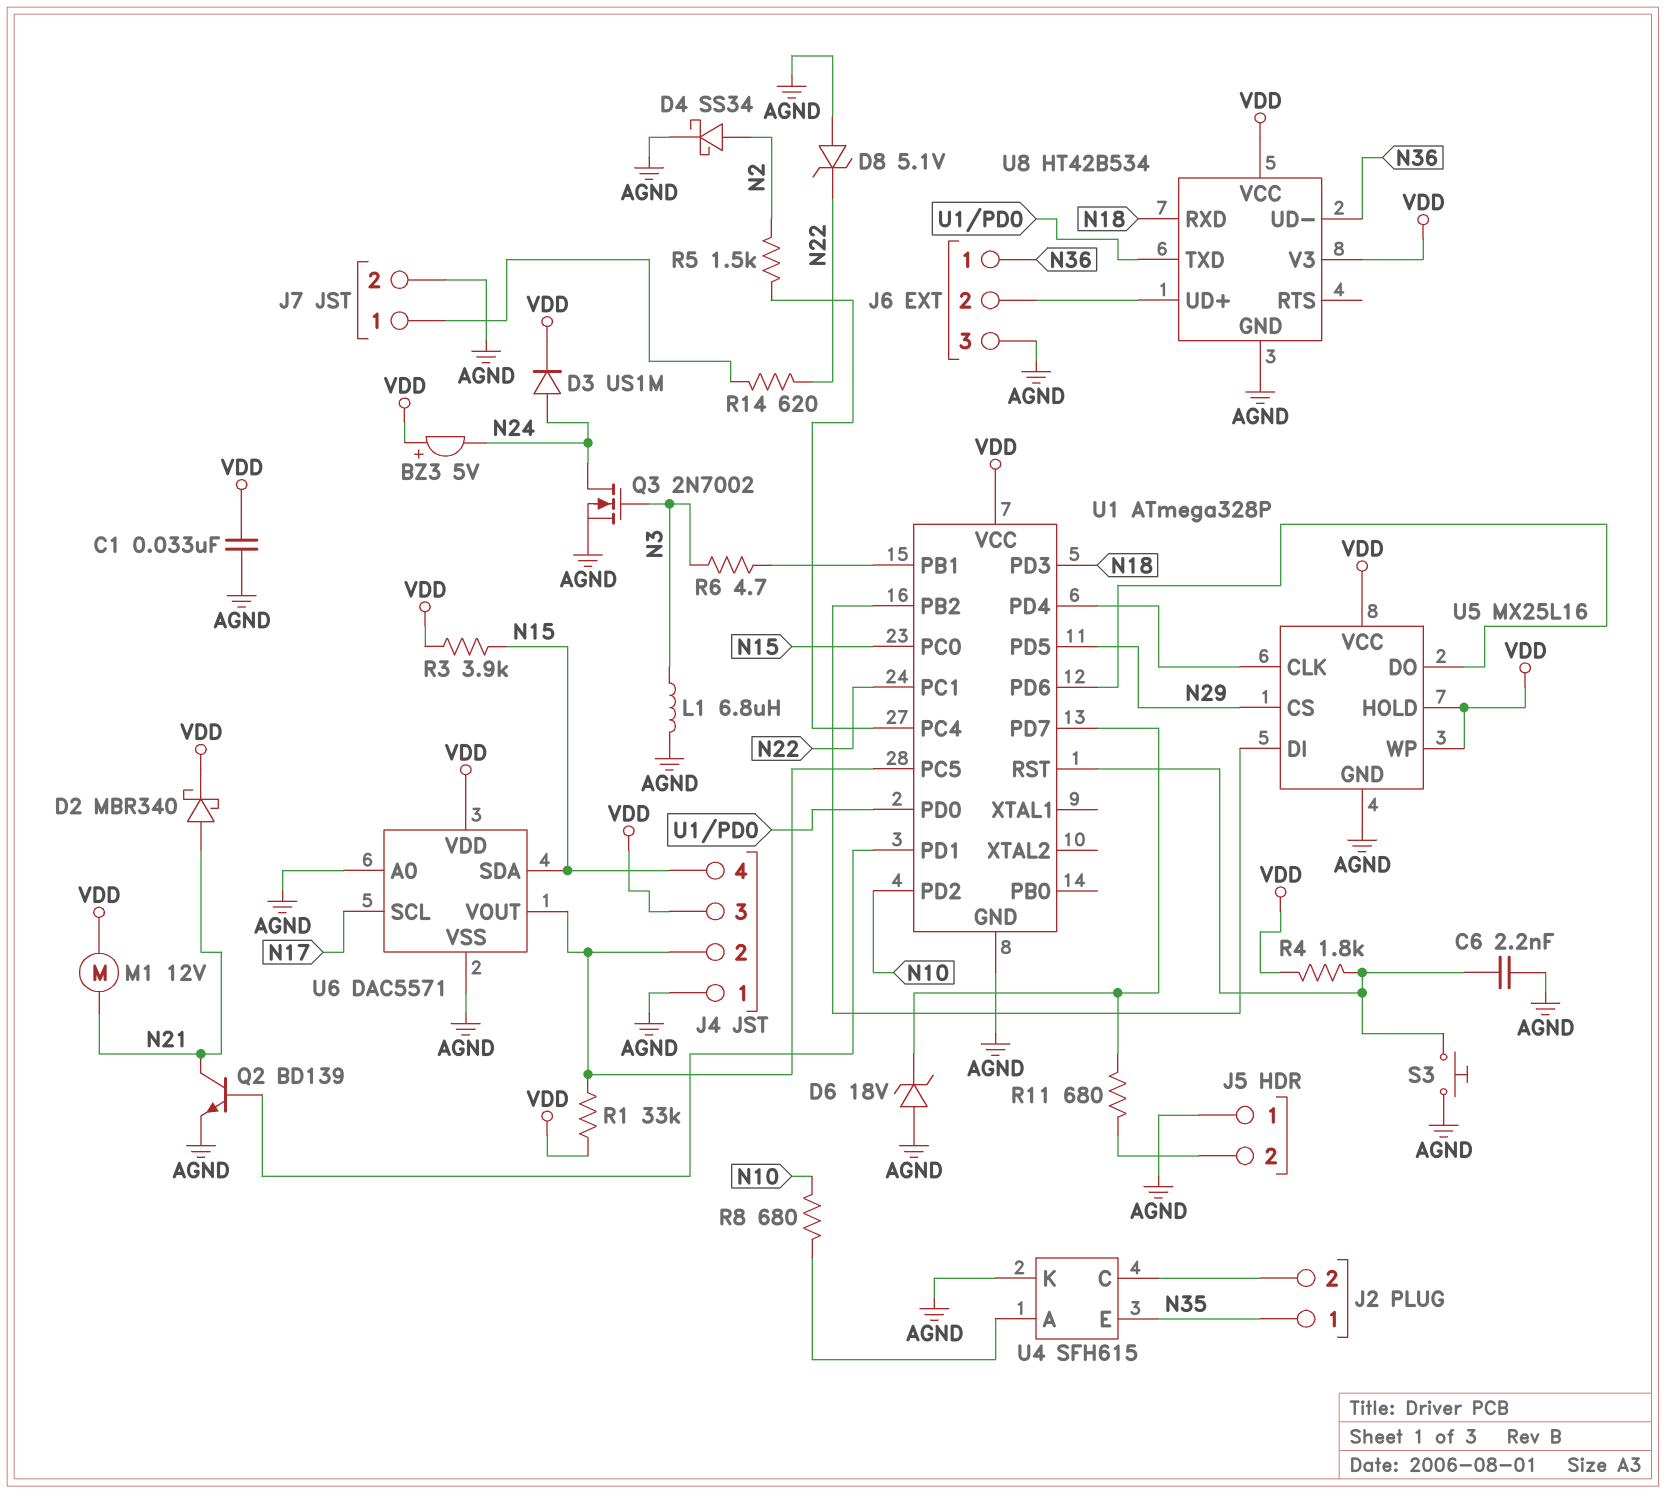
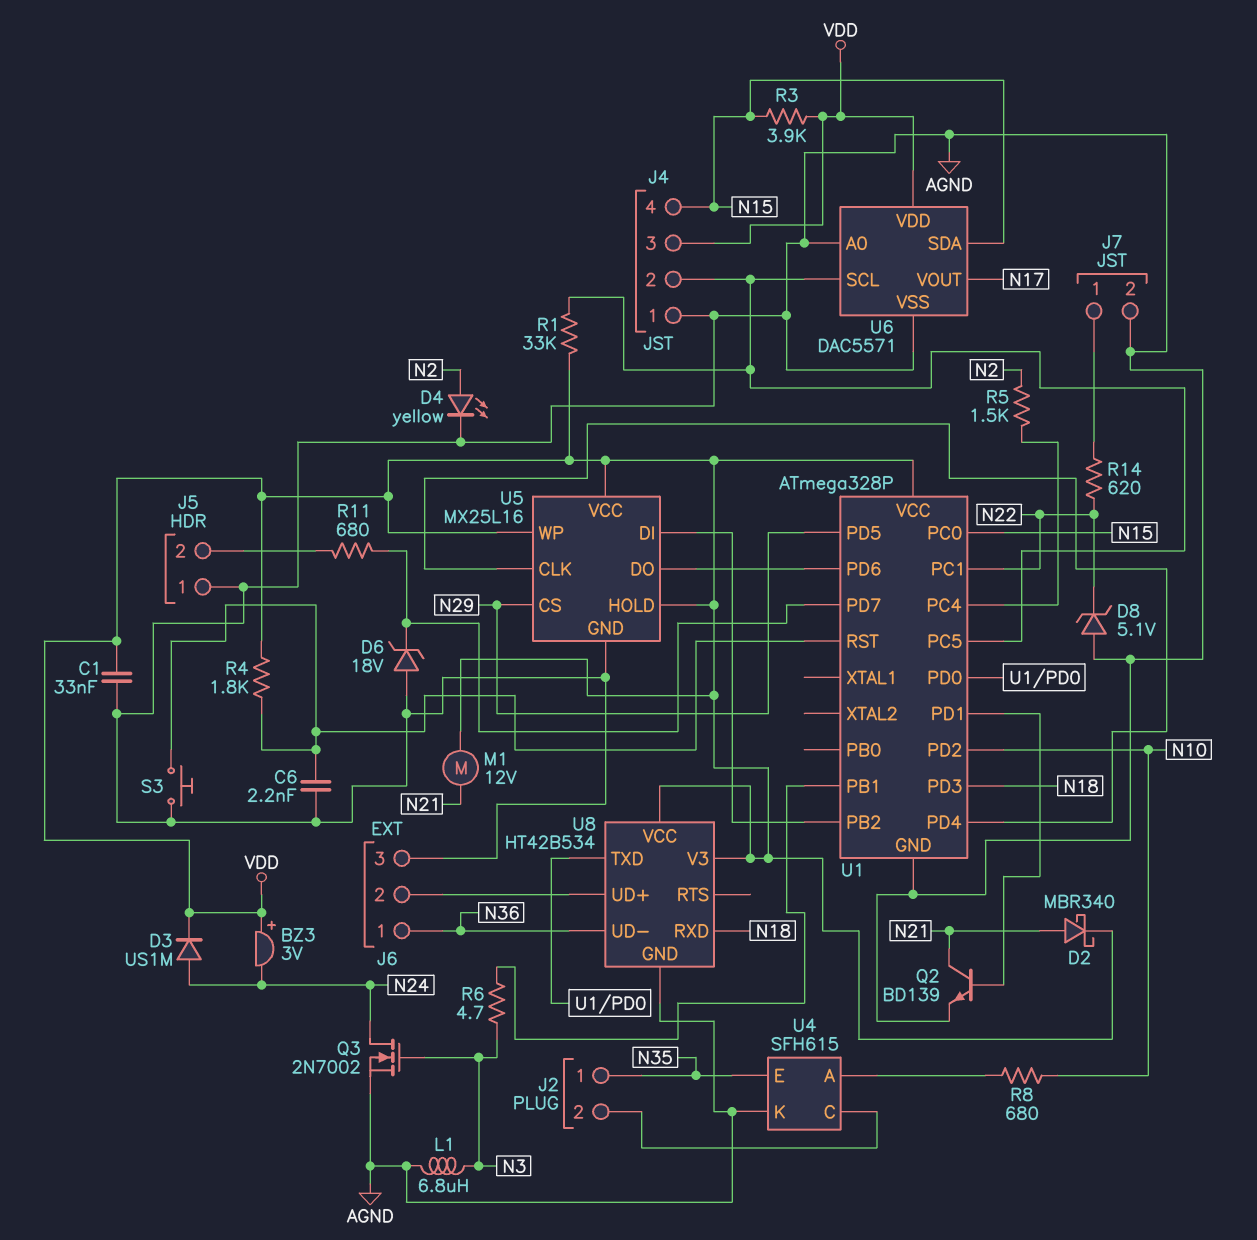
BZ3: buzzer 5V (plus VDD, minus N24) -> buzzer 3V (plus VDD, minus N24)
D4: schottky SS34 (A N2, K AGND) -> LED yellow (A N2, K AGND)
U6 pin SCL: N17 -> J4/2
U6 pin VOUT: J4/2 -> N17

